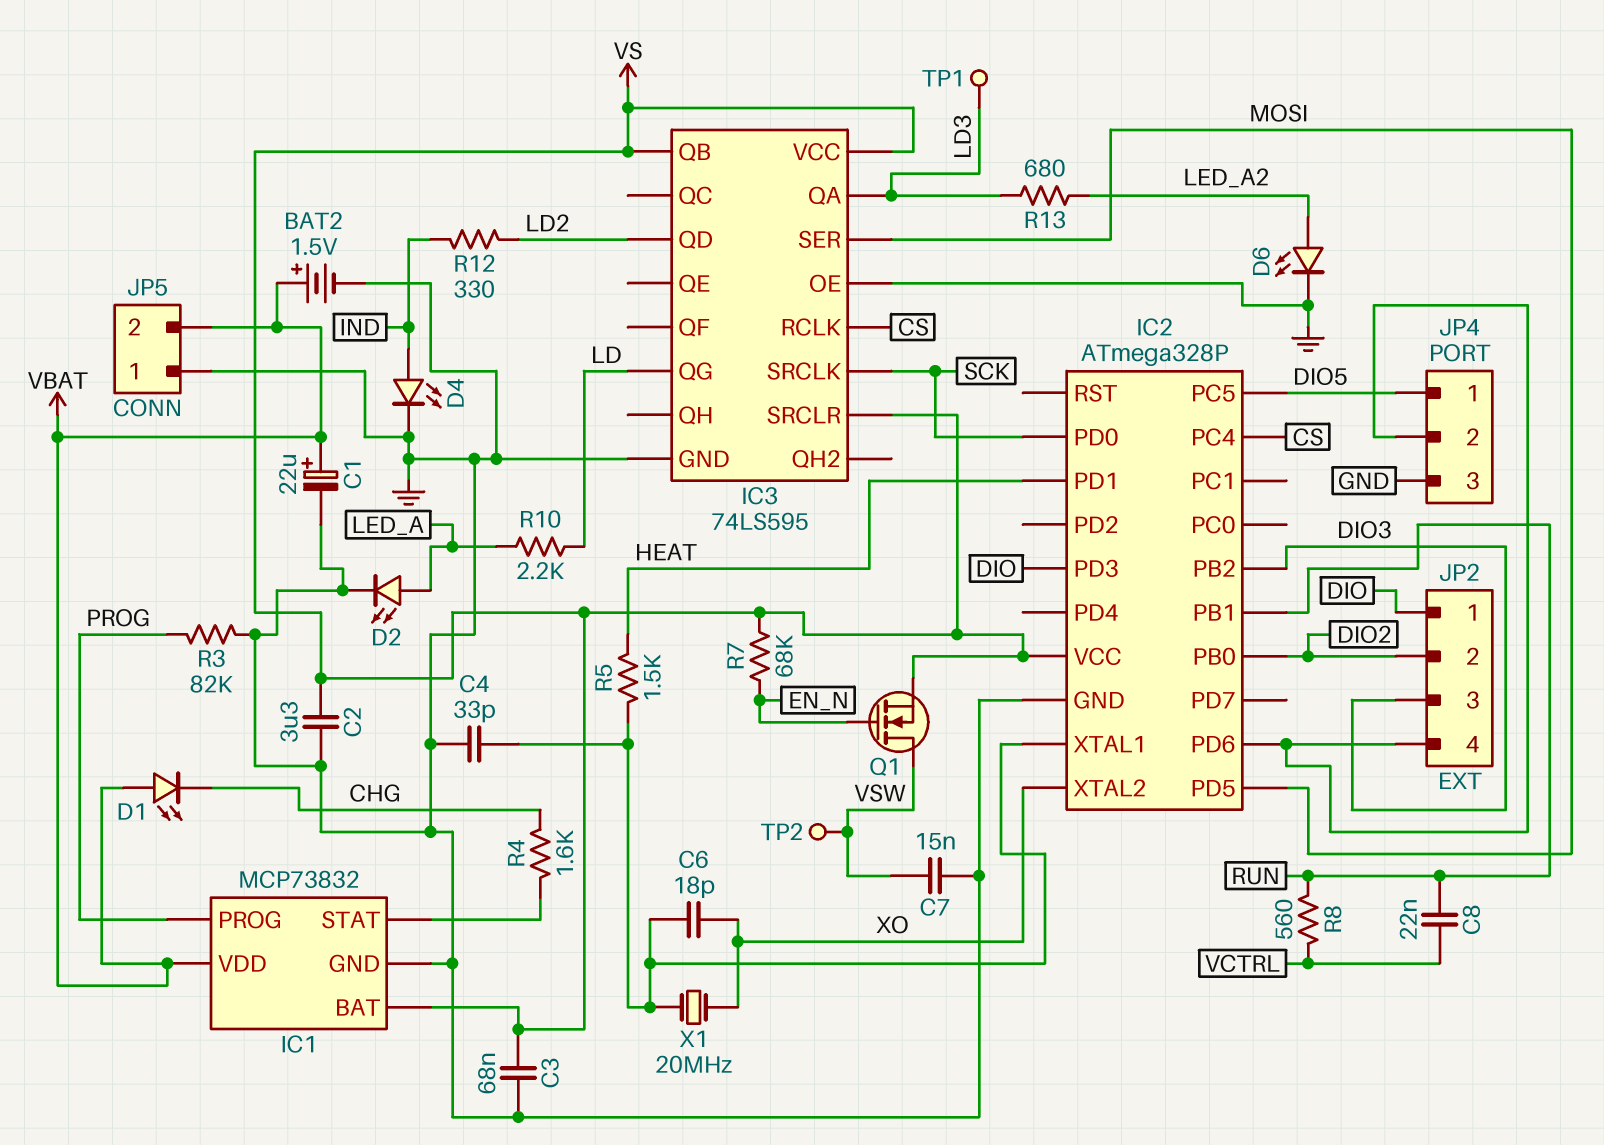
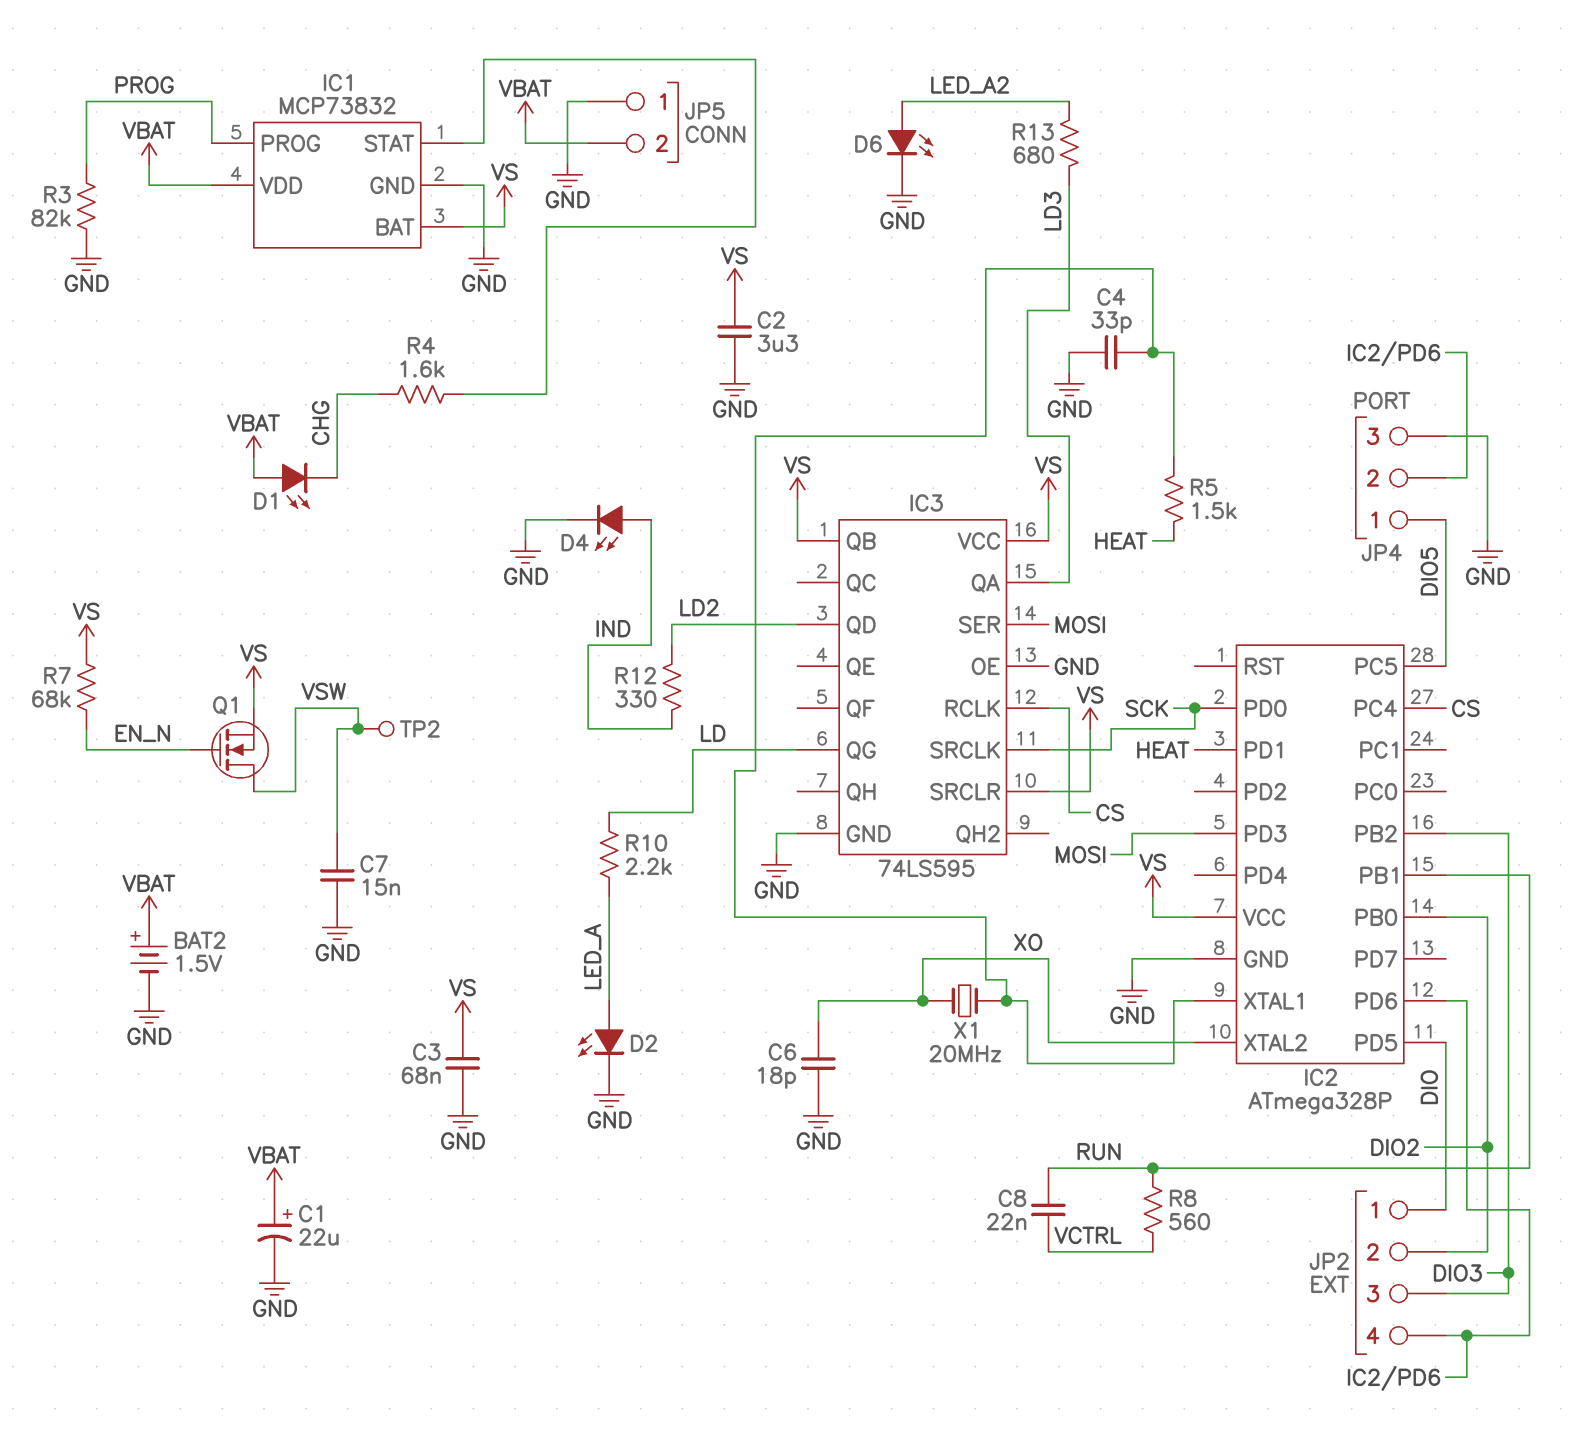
C6: 18pF (IC2/XTAL1, XO) -> 18pF (GND, XO)
IC2 pin PD3: DIO -> MOSI
IC2 pin PD5: MOSI -> DIO
TP1: test point (LD3) -> none

